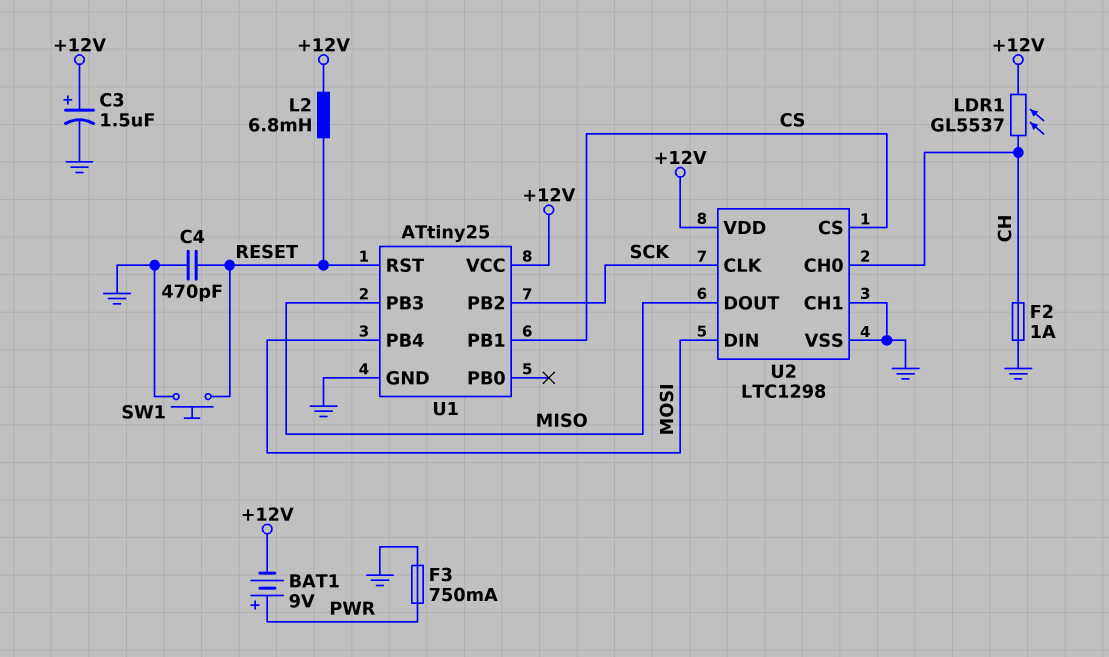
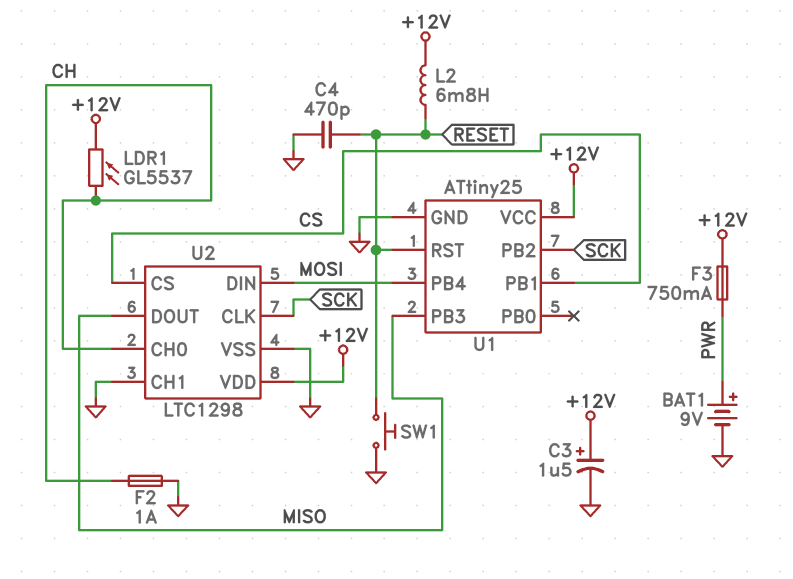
BAT1: 9V (plus PWR, minus +12V) -> 9V (plus PWR, minus GND)
F3: 750mA (GND, PWR) -> 750mA (+12V, PWR)

